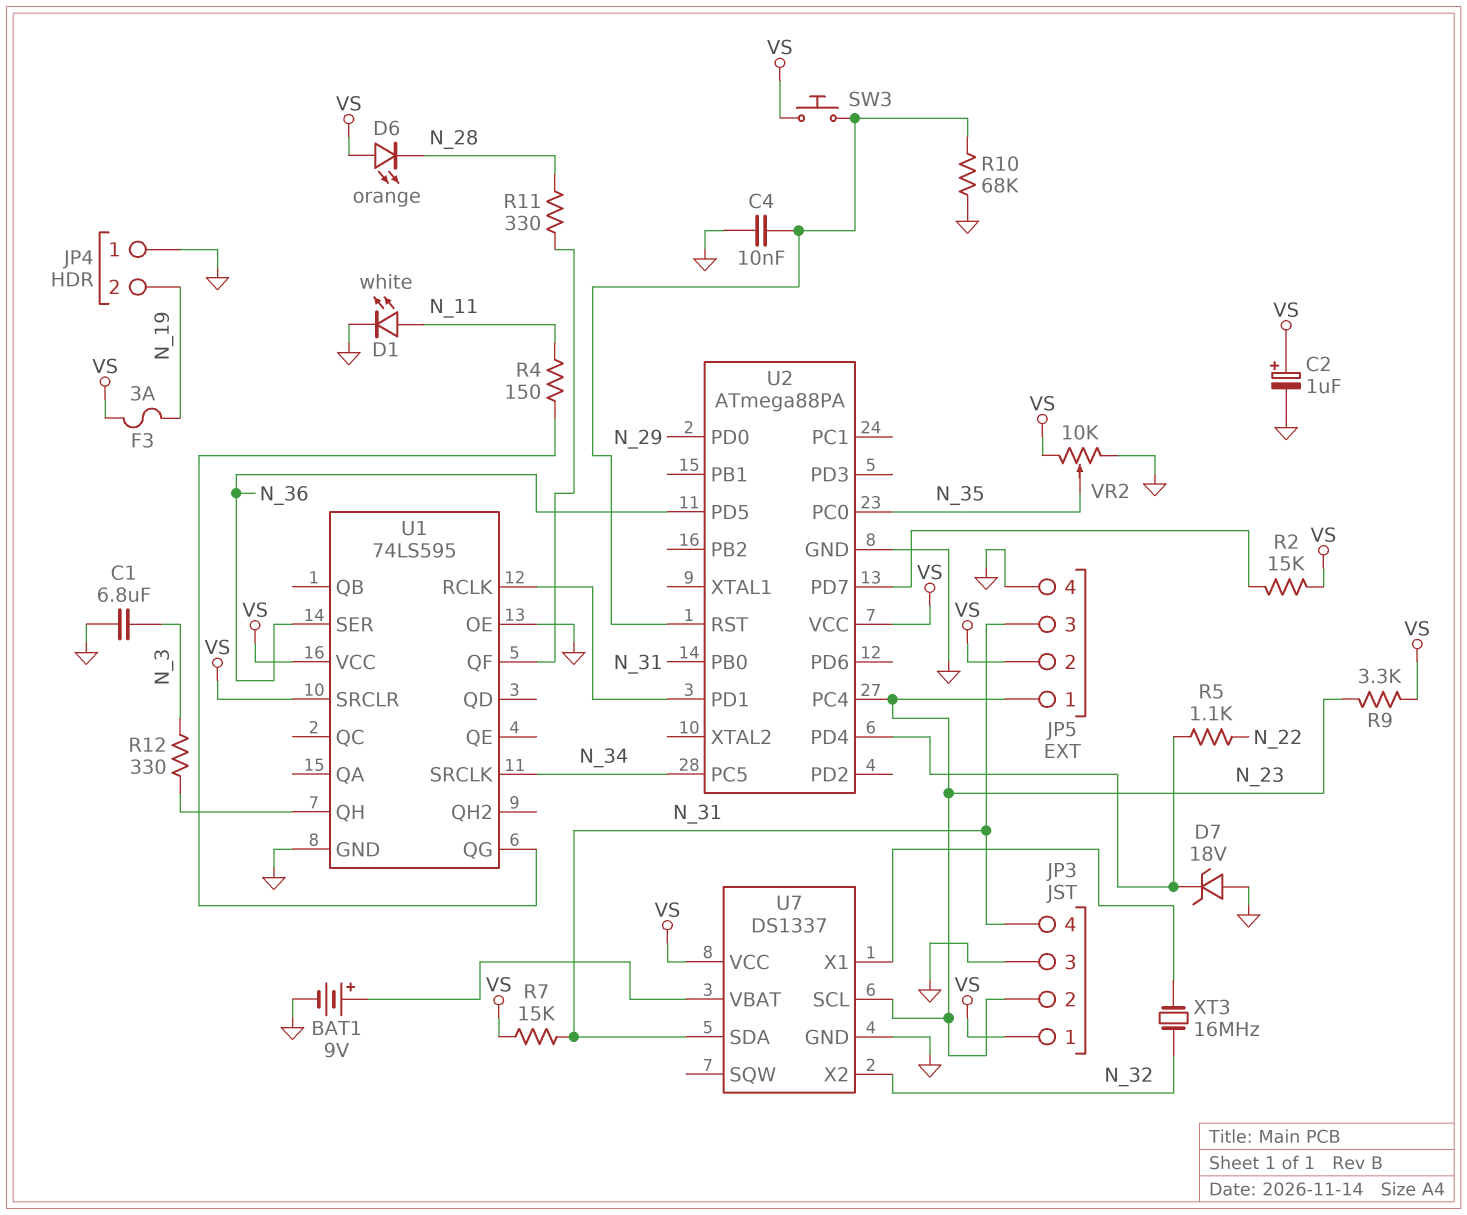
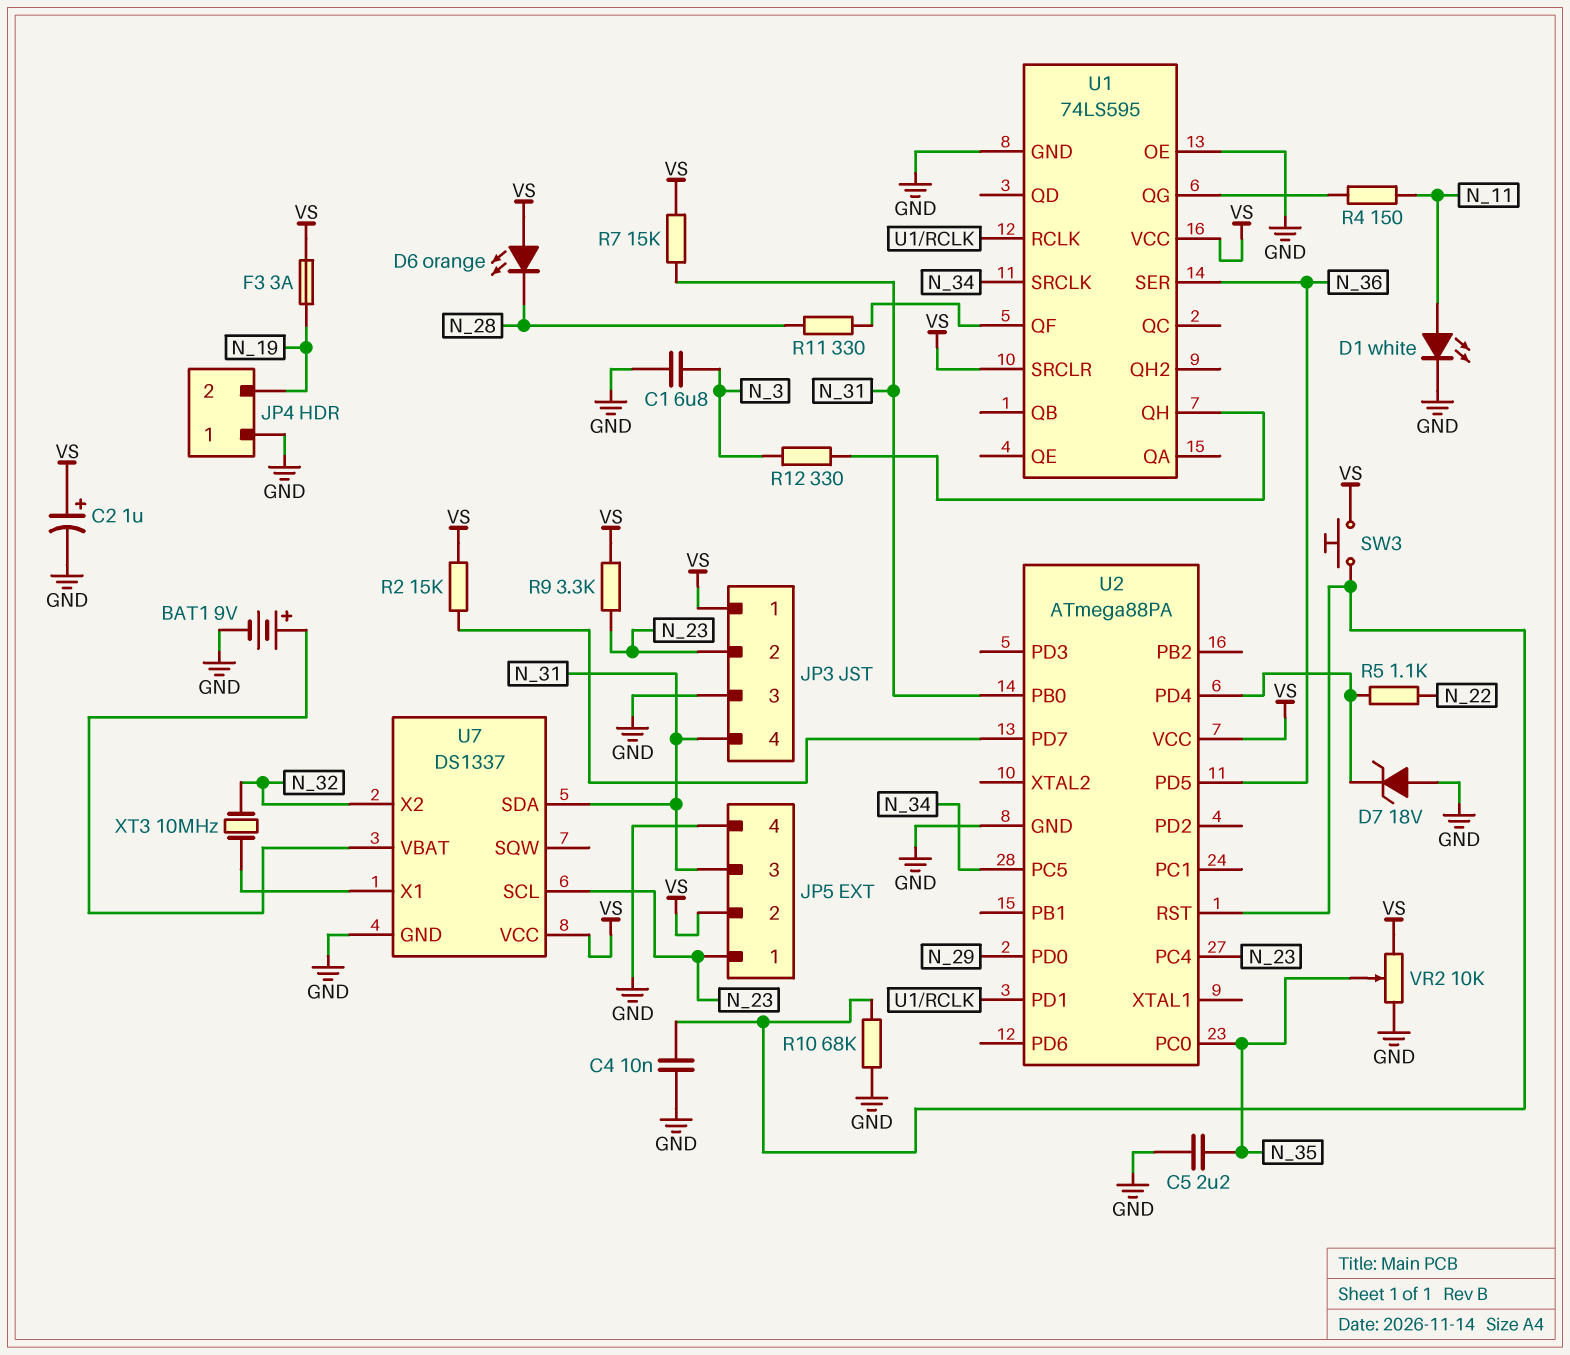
C5: none -> 2.2uF (GND, N_35)
XT3: 16MHz (N_32, U7/X1) -> 10MHz (N_32, U7/X1)

